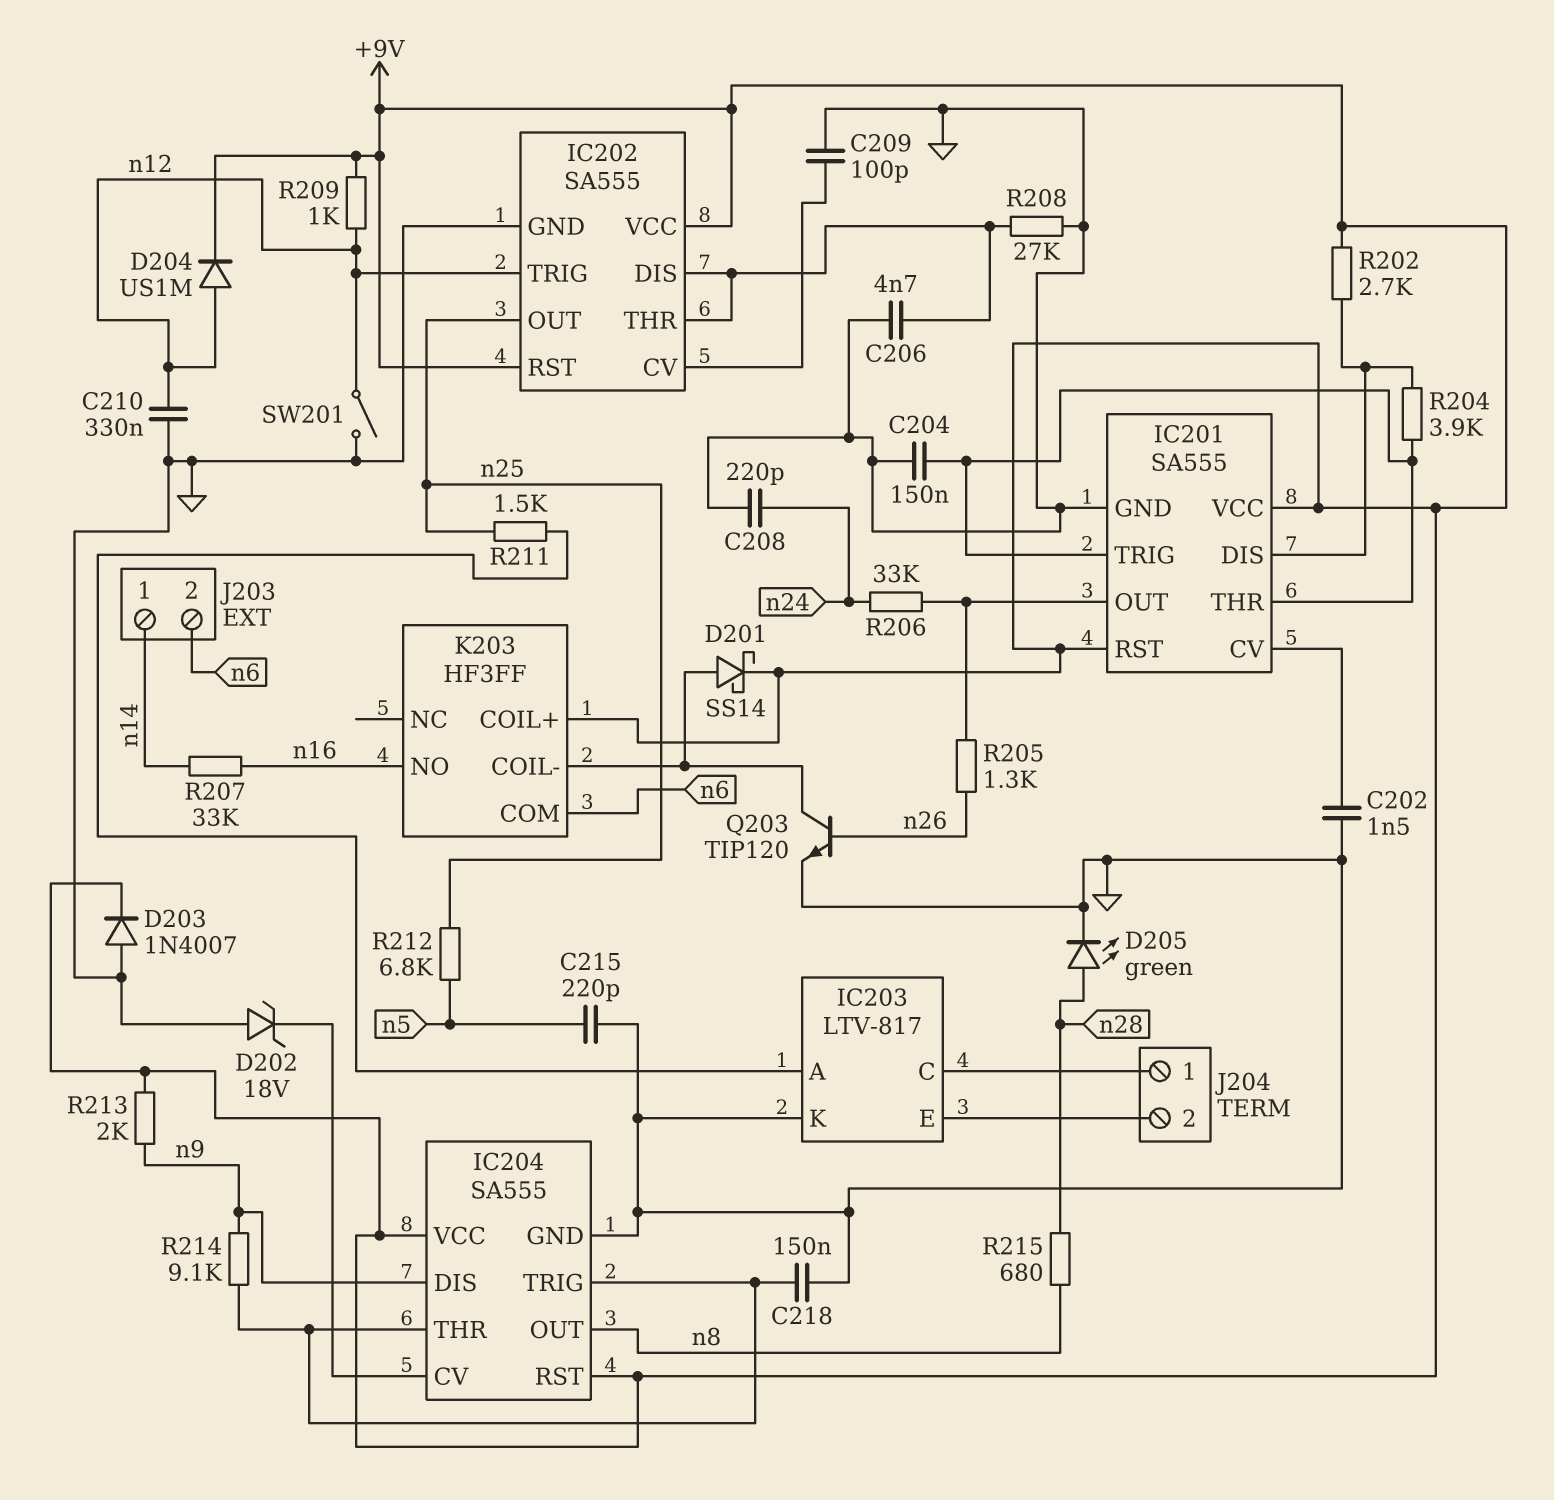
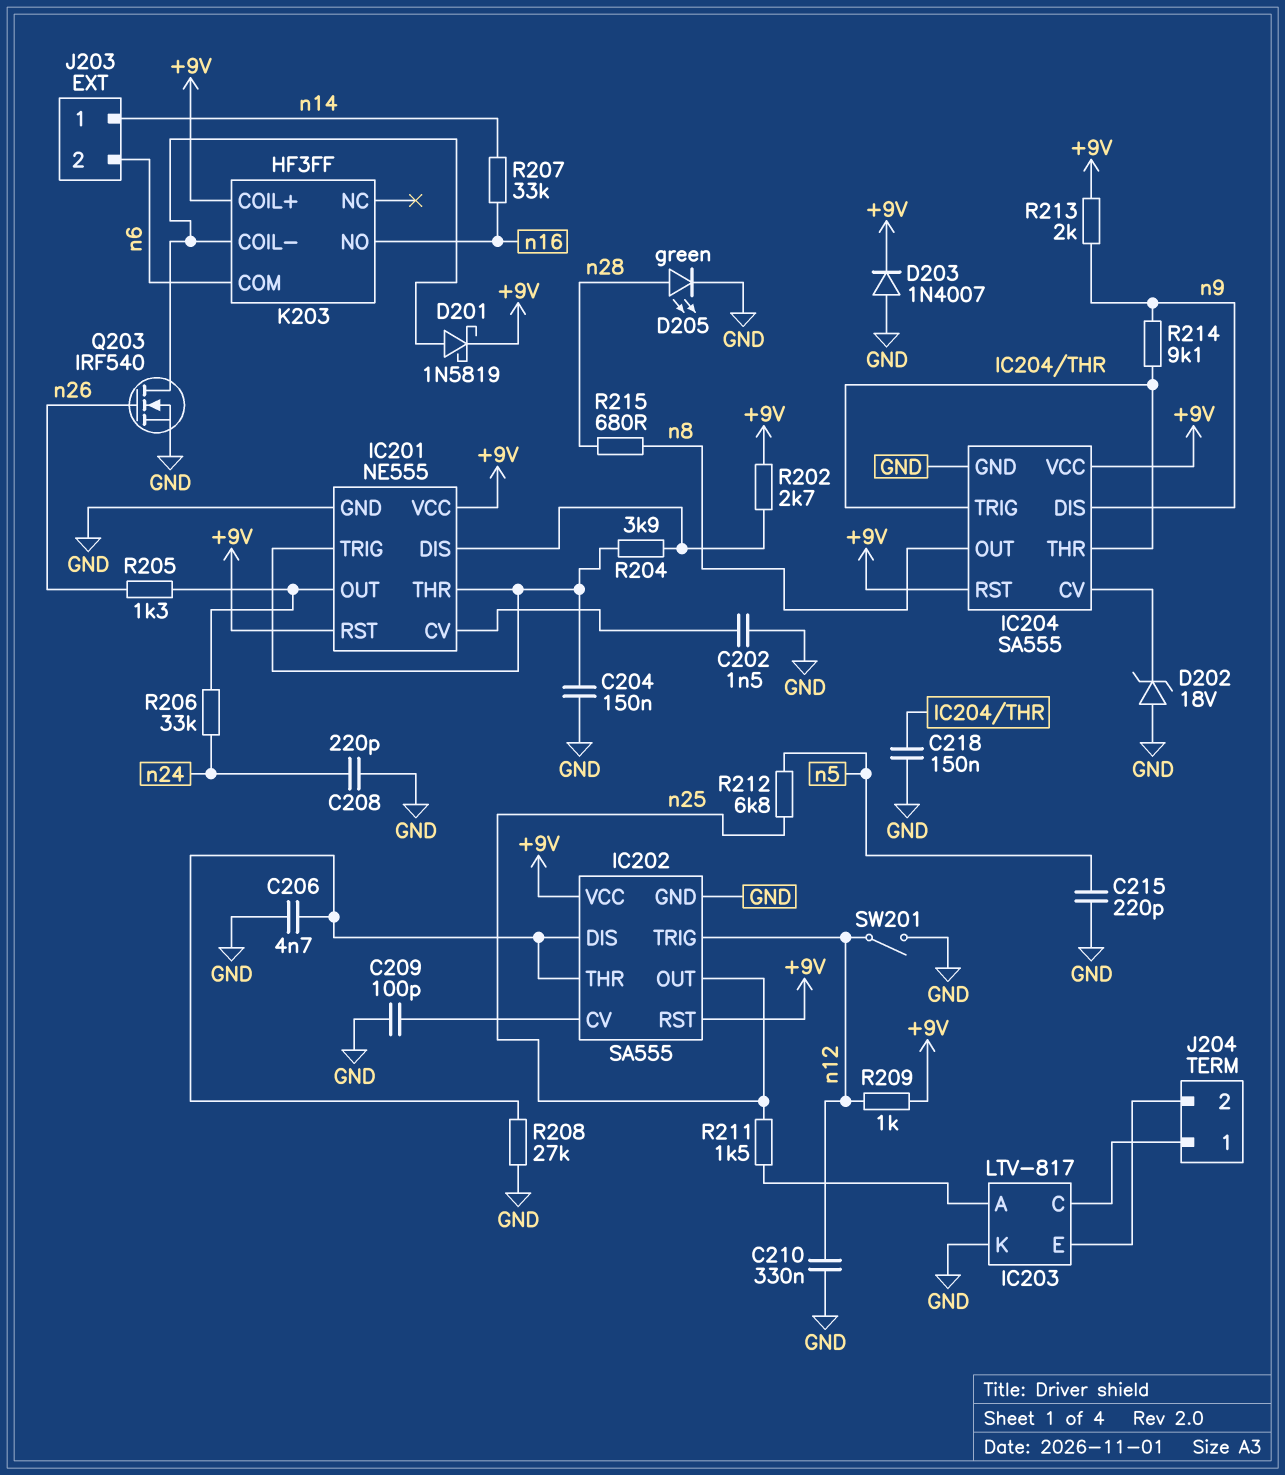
D201: schottky SS14 (A K203/COIL-, K +9V) -> schottky 1N5819 (A K203/COIL-, K +9V)
D204: diode US1M (A n12, K +9V) -> none
IC201: SA555 -> NE555
Q203: NPN TIP120 (B n26, C K203/COIL-, E GND) -> NMOS IRF540 (G n26, D K203/COIL-, S GND)

